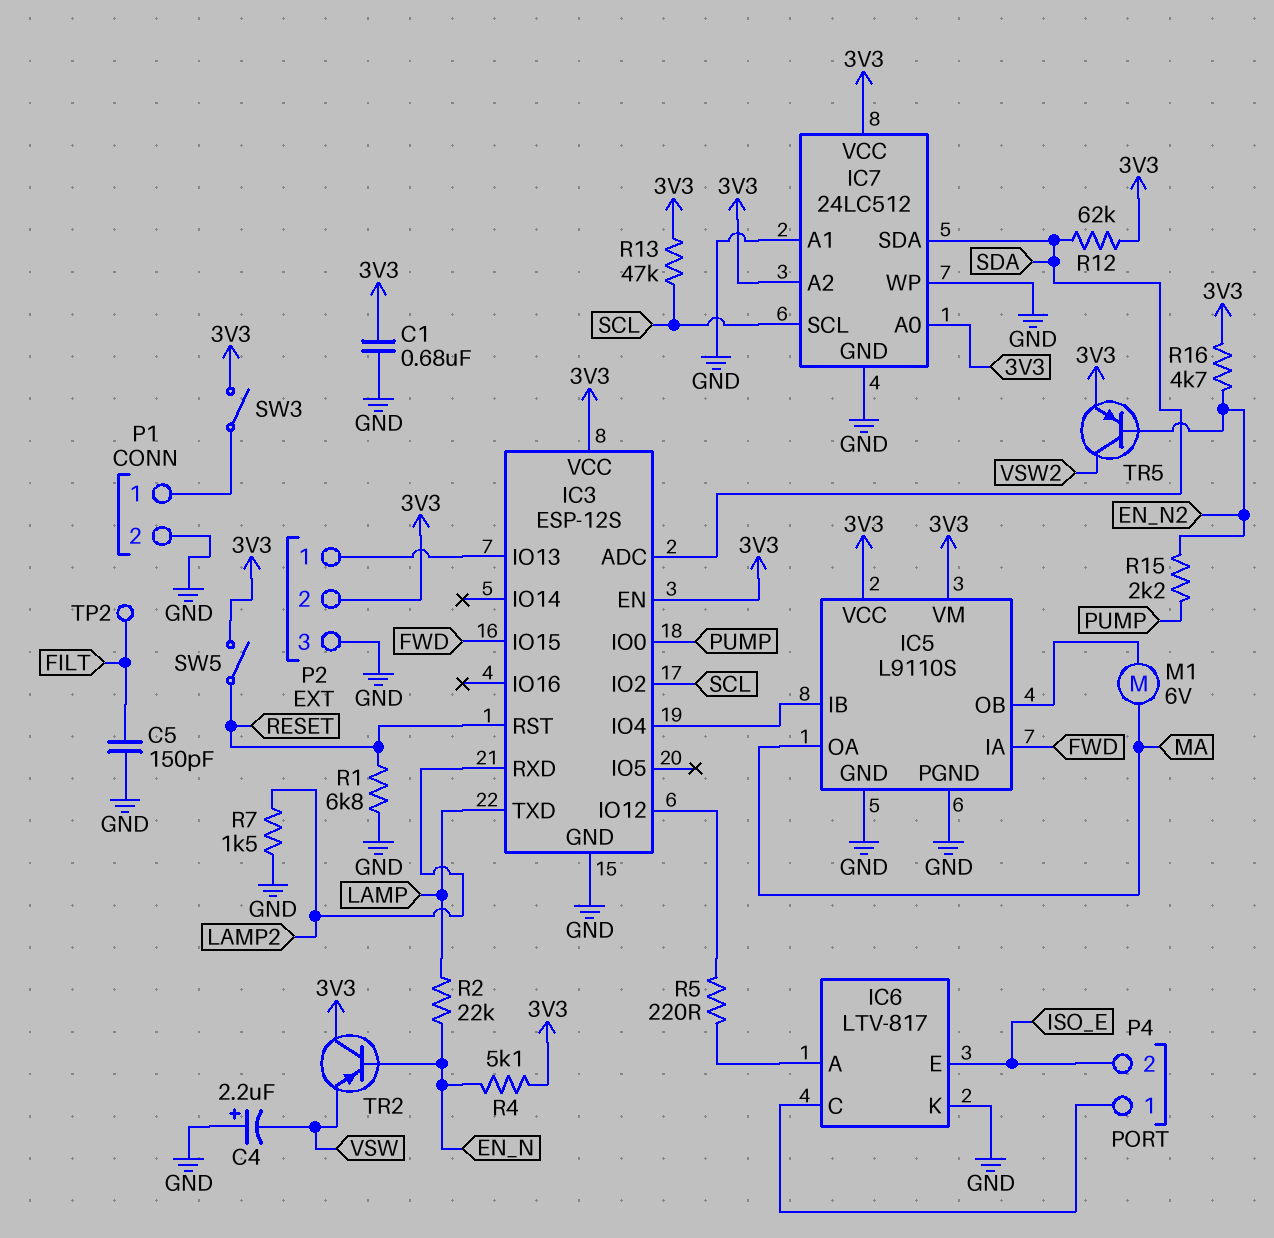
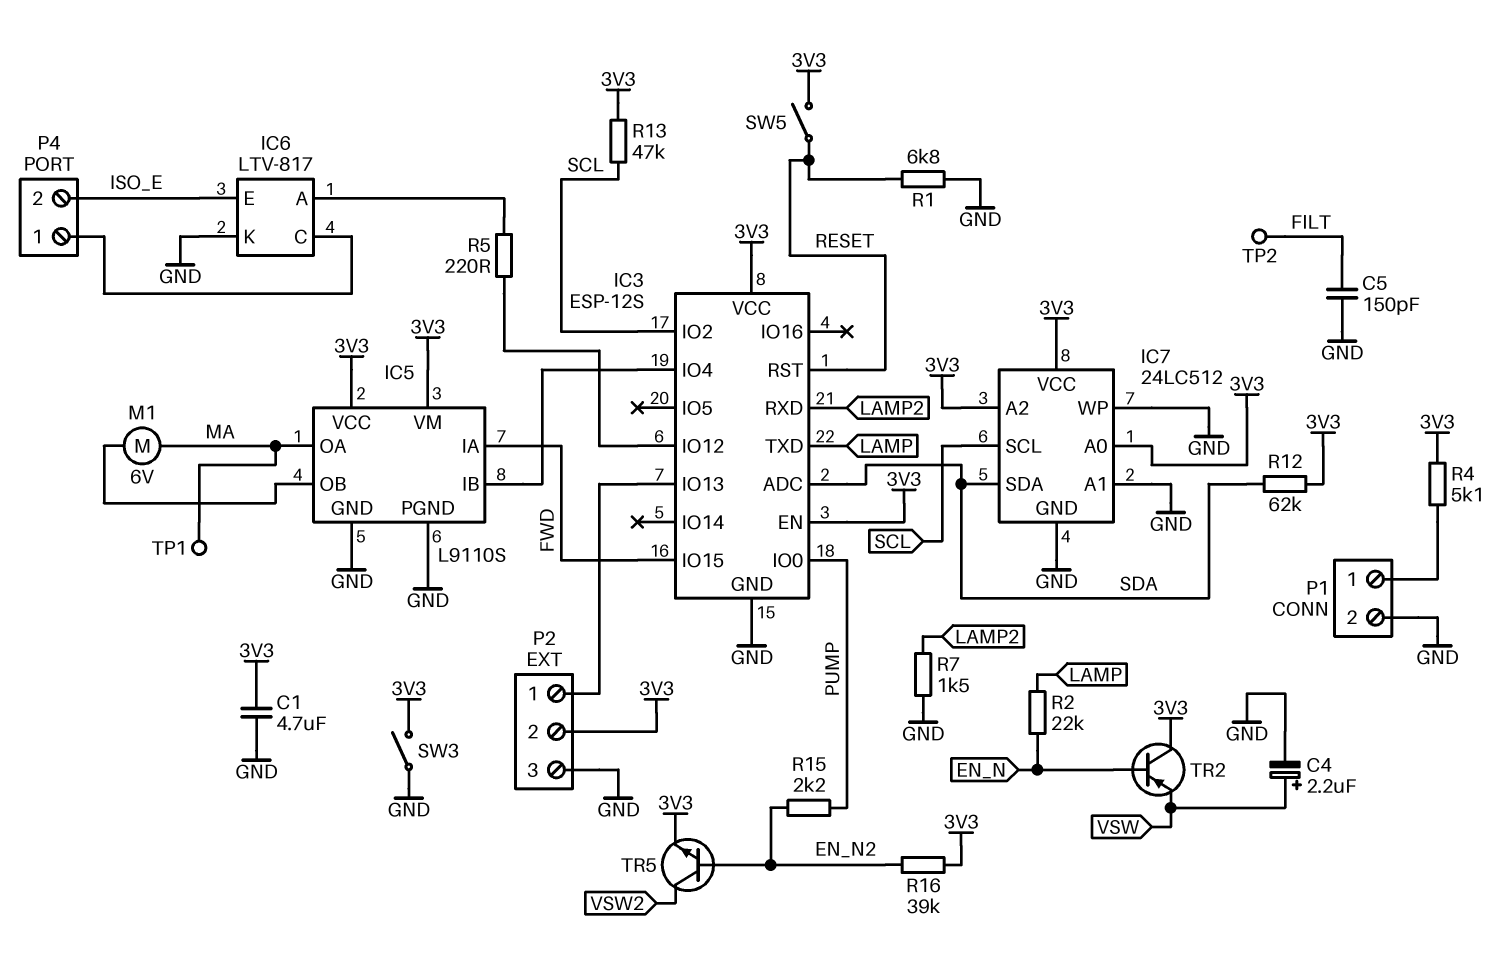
C1: 680nF (3V3, GND) -> 4.7uF (3V3, GND)
C4: 2.2uF (plus GND, minus VSW) -> 2.2uF (plus VSW, minus GND)
R4: 5.1k (3V3, EN_N) -> 5.1k (3V3, P1/1)
R16: 4.7k (3V3, EN_N2) -> 39k (3V3, EN_N2)
SW3: switch (3V3, P1/1) -> switch (3V3, GND)
TP1: none -> test point (MA)
TR5: PNP (B EN_N2, C VSW2, E 3V3) -> NPN (B EN_N2, C VSW2, E 3V3)

